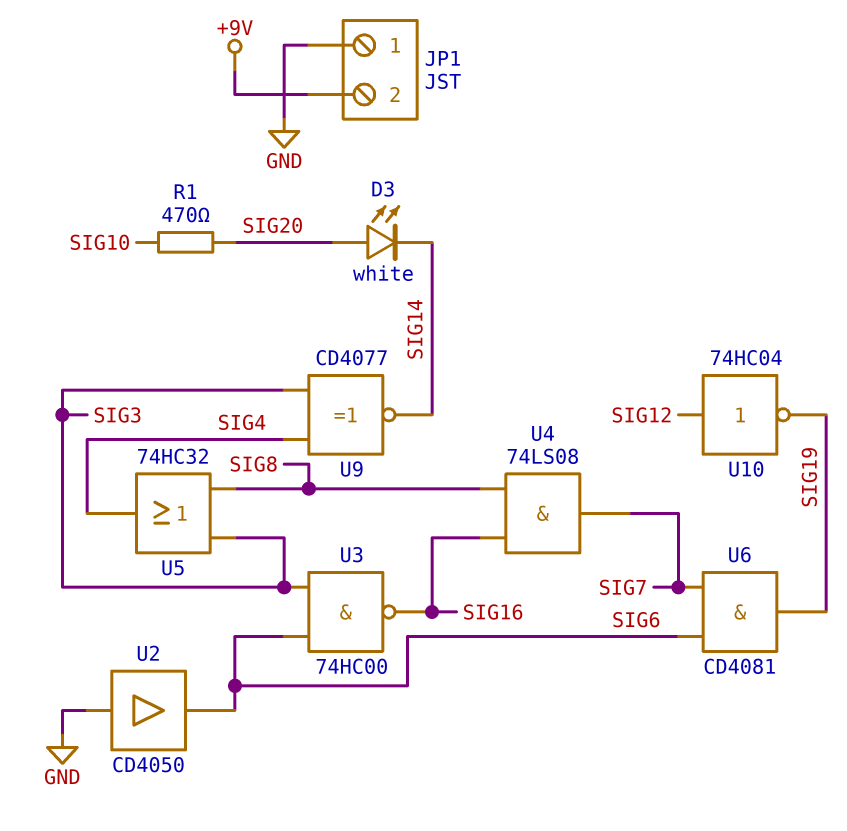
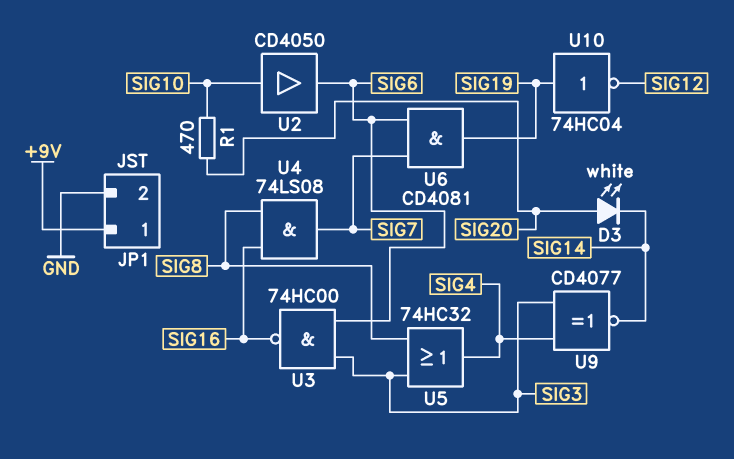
JP1 pin 1: GND -> +9V
JP1 pin 2: +9V -> GND
U2: buffer CD4050 (in GND, out SIG6) -> buffer CD4050 (in SIG10, out SIG6)
U10: NOT 74HC04 (in SIG12, out SIG19) -> NOT 74HC04 (in SIG19, out SIG12)

